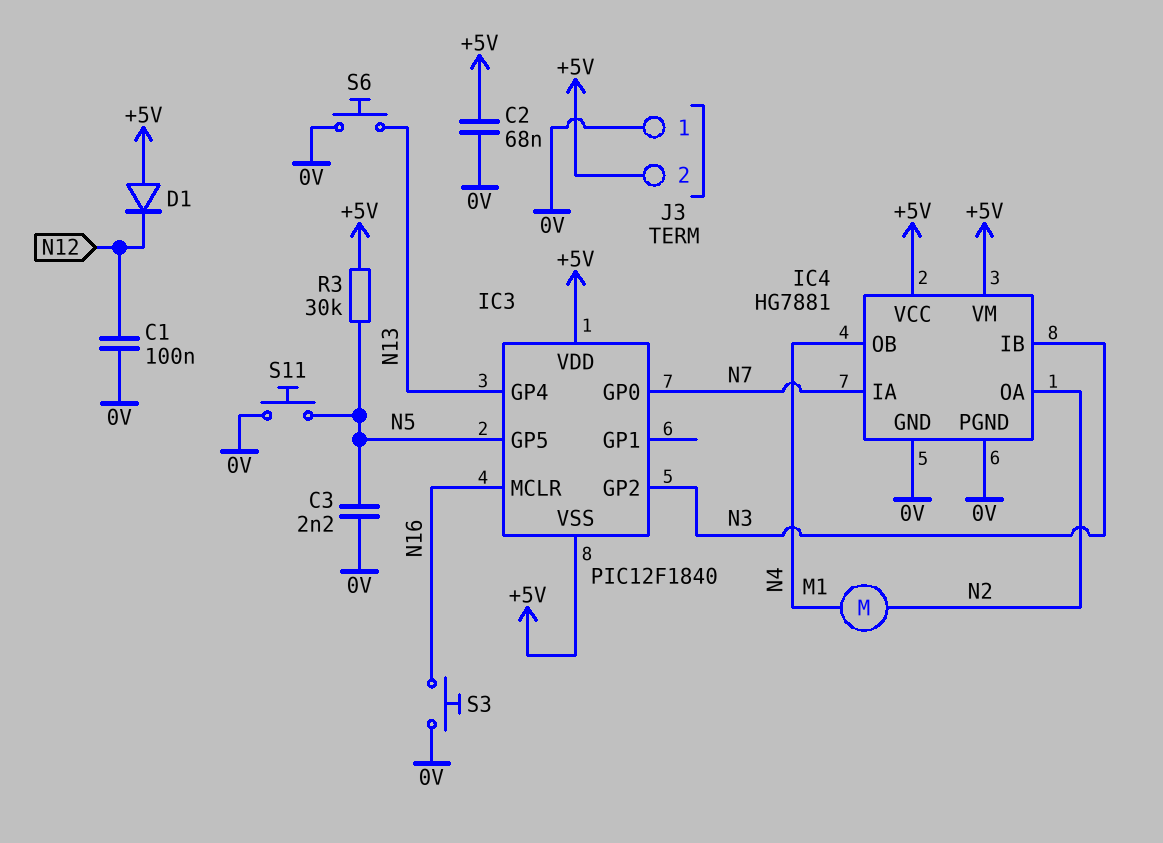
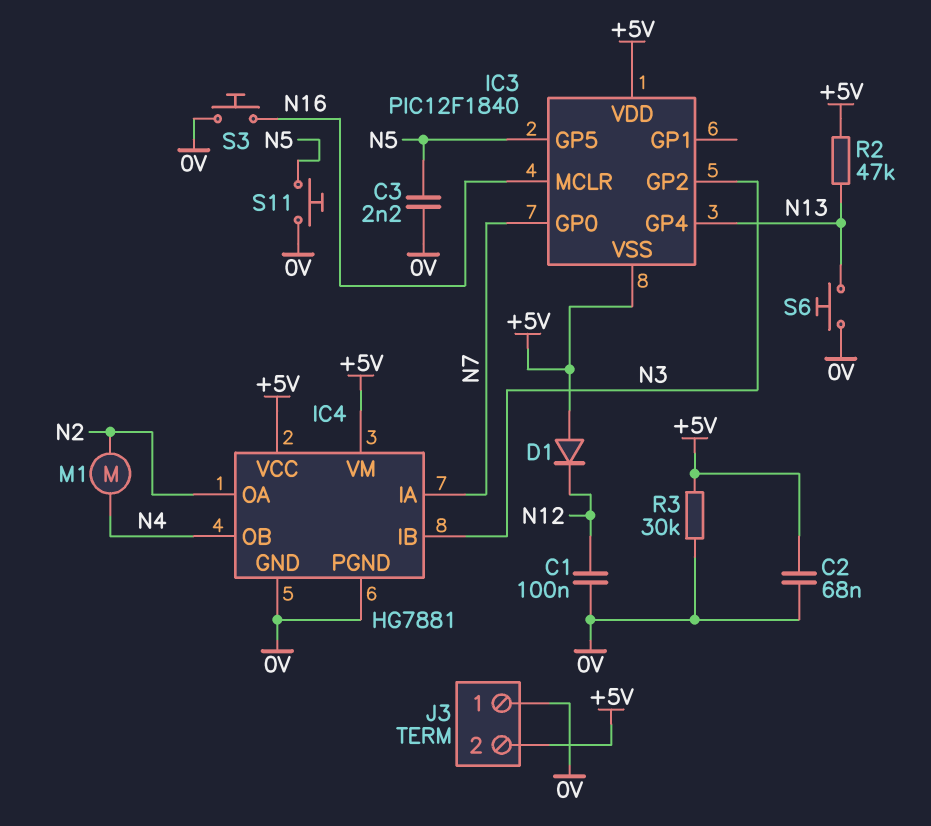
R2: none -> 47k (+5V, N13)
R3: 30k (+5V, N5) -> 30k (+5V, 0V)

